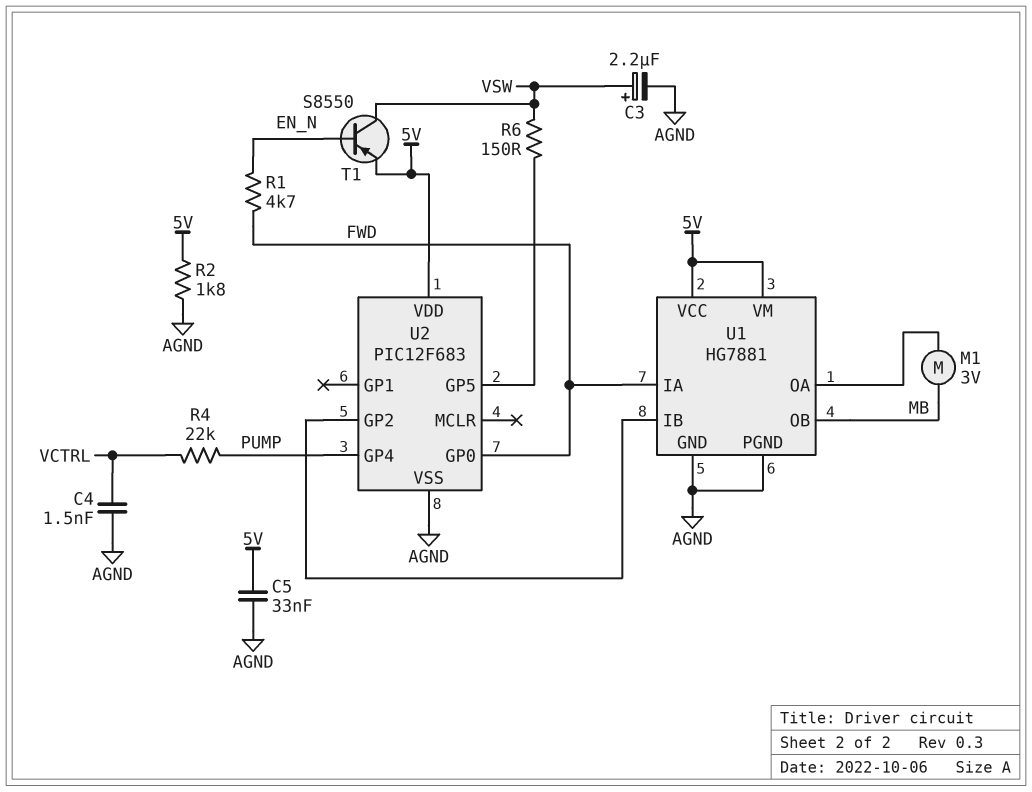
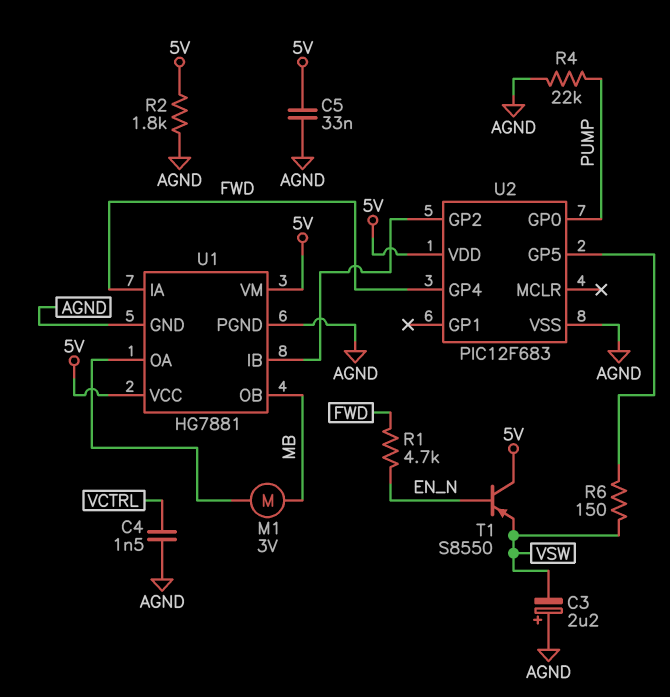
C3: 2.2uF (plus VSW, minus AGND) -> 2.2uF (plus AGND, minus VSW)
R4: 22k (PUMP, VCTRL) -> 22k (AGND, PUMP)
T1: PNP S8550 (B EN_N, C VSW, E 5V) -> PNP S8550 (B EN_N, C 5V, E VSW)
U2 pin GP0: FWD -> PUMP
U2 pin GP4: PUMP -> FWD

